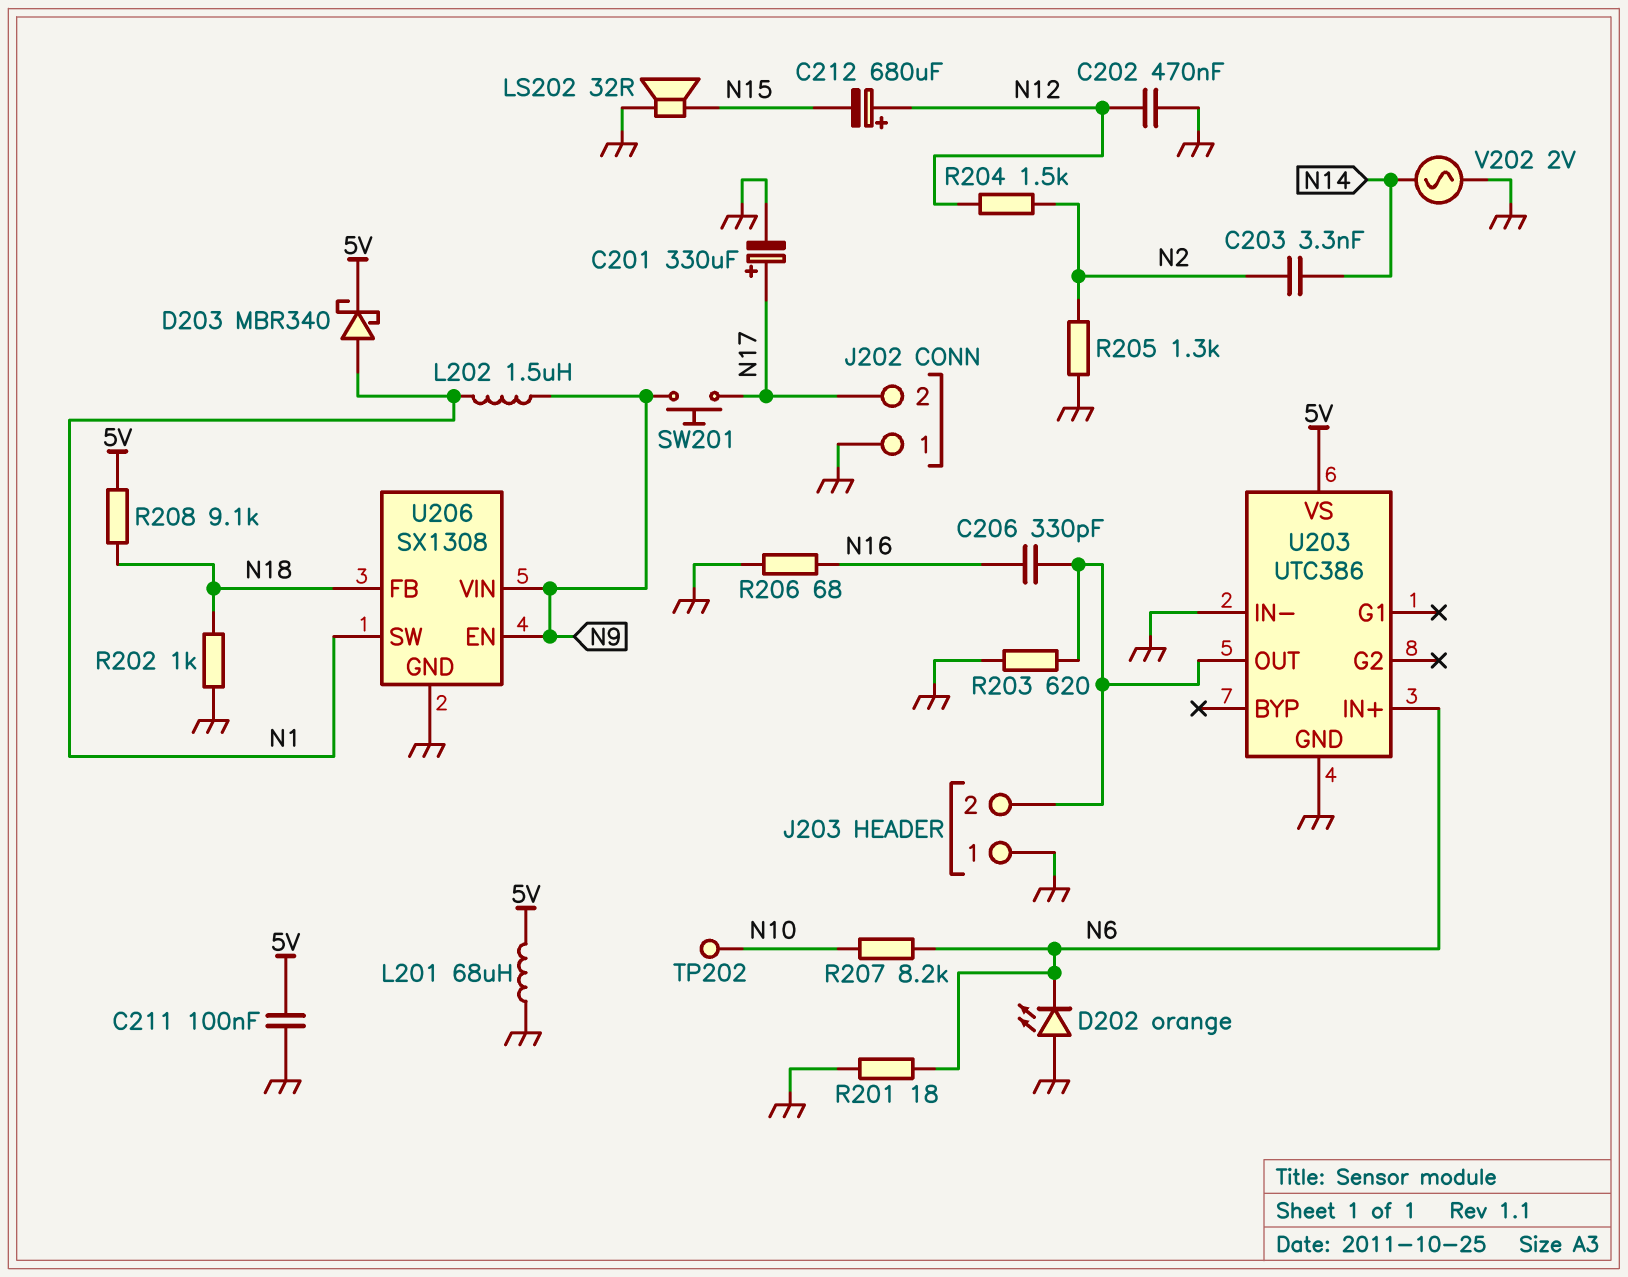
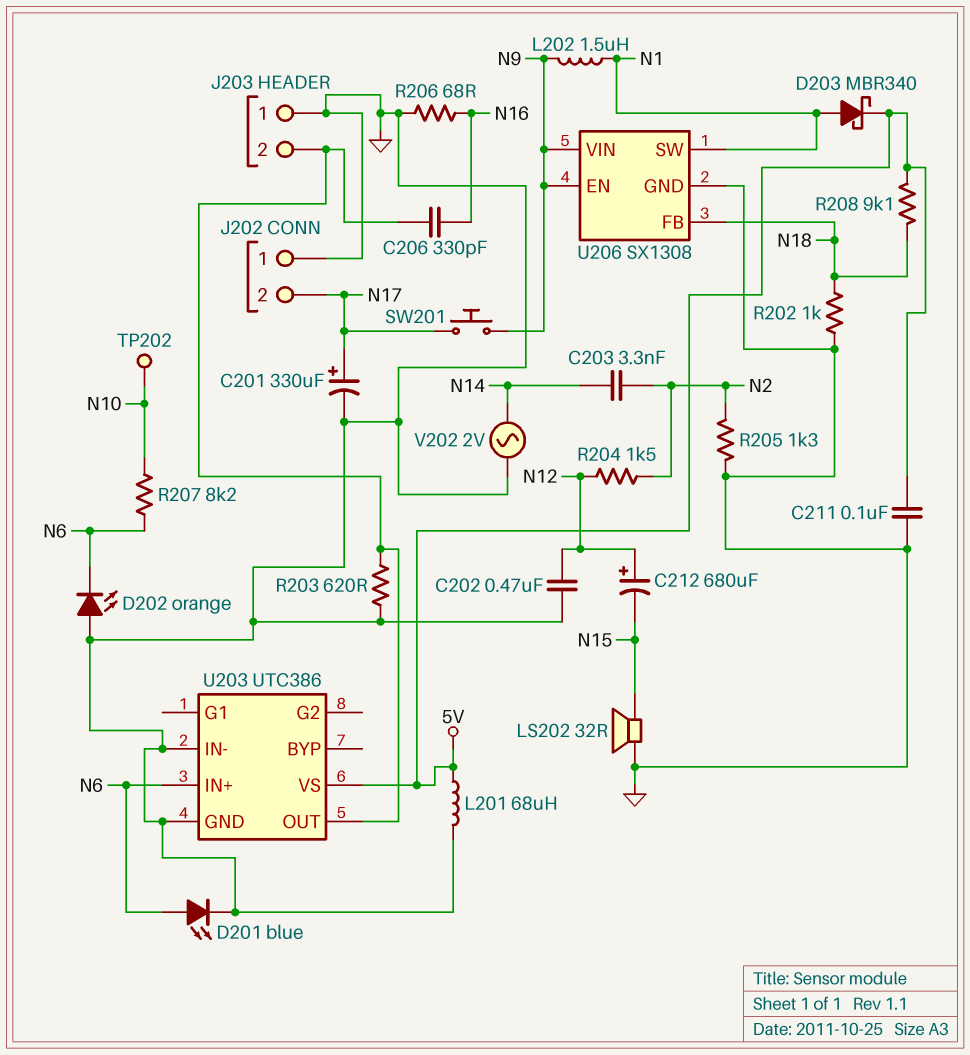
D201: none -> LED blue (A N6, K GND)
R201: 18 (GND, N6) -> none

